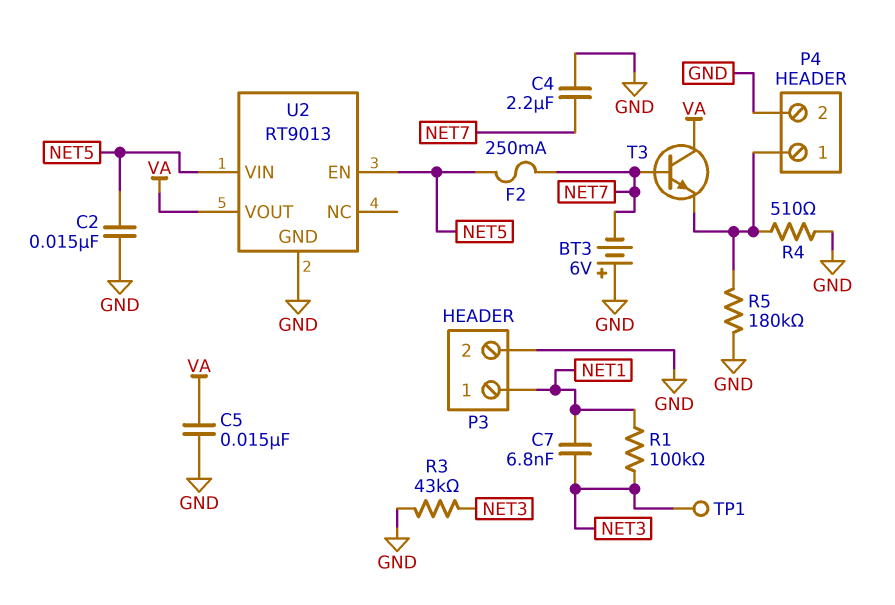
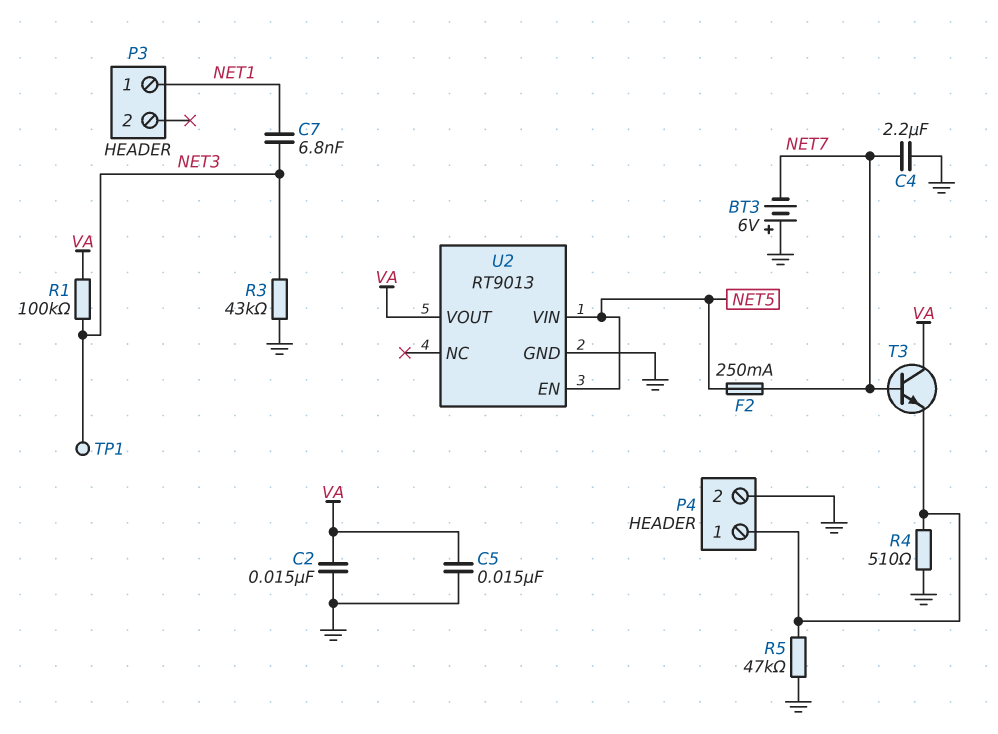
C2: 15nF (GND, NET5) -> 15nF (GND, VA)
P3 pin 2: GND -> none
R1: 100k (NET1, NET3) -> 100k (NET3, VA)
R5: 180k (GND, P4/1) -> 47k (GND, P4/1)

